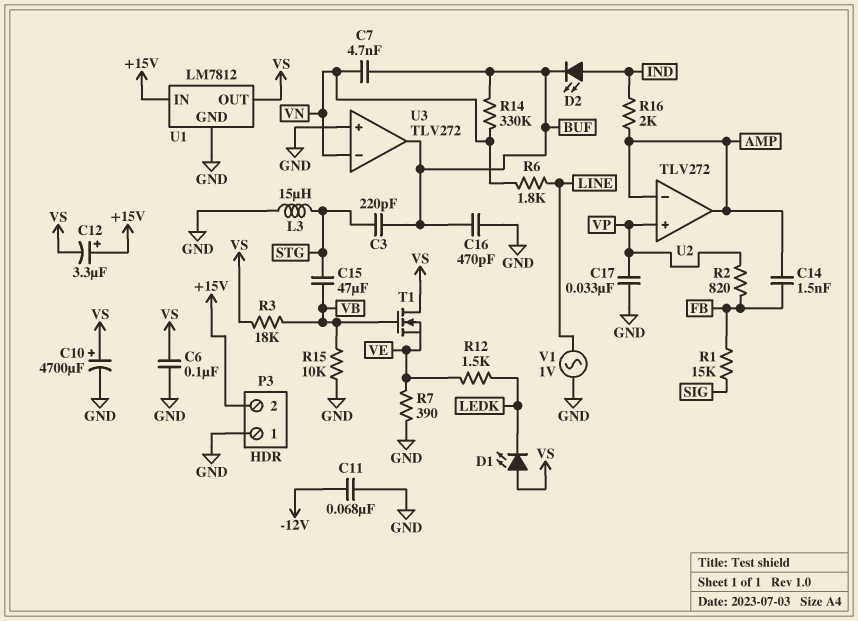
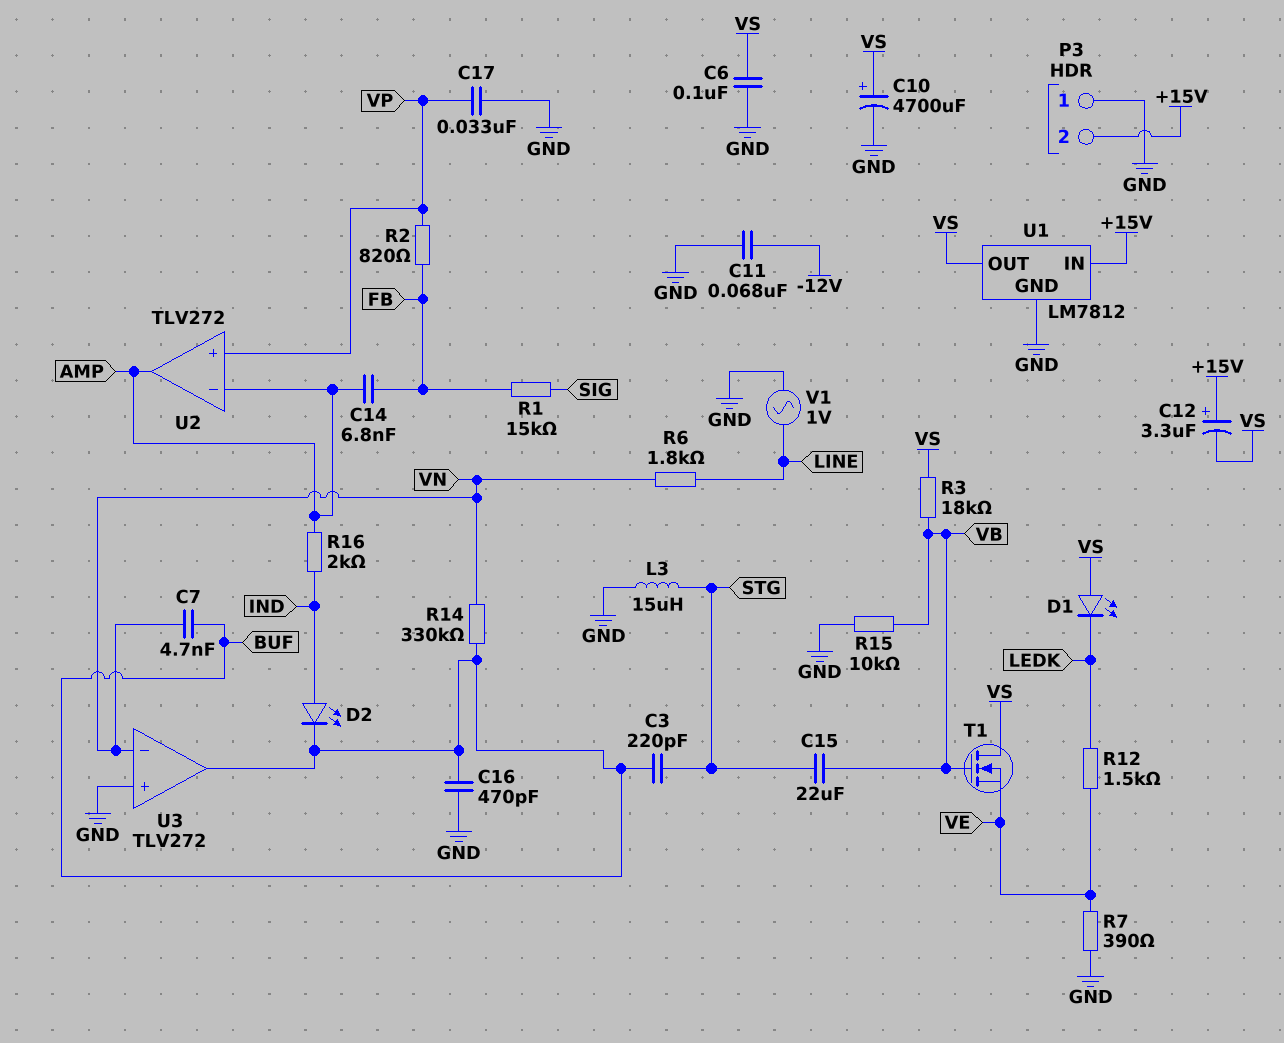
C14: 1.5nF (AMP, FB) -> 6.8nF (AMP, FB)
C15: 47uF (STG, VB) -> 22uF (STG, VB)

